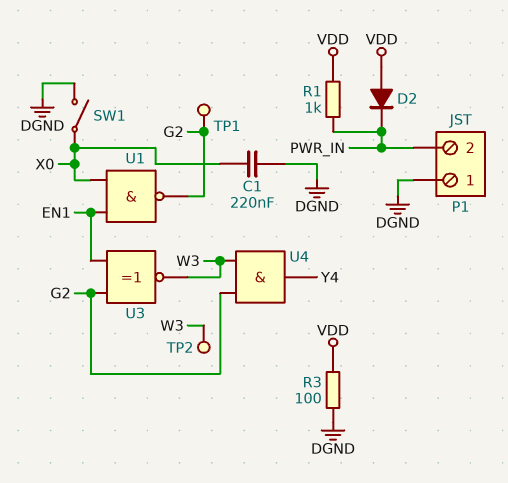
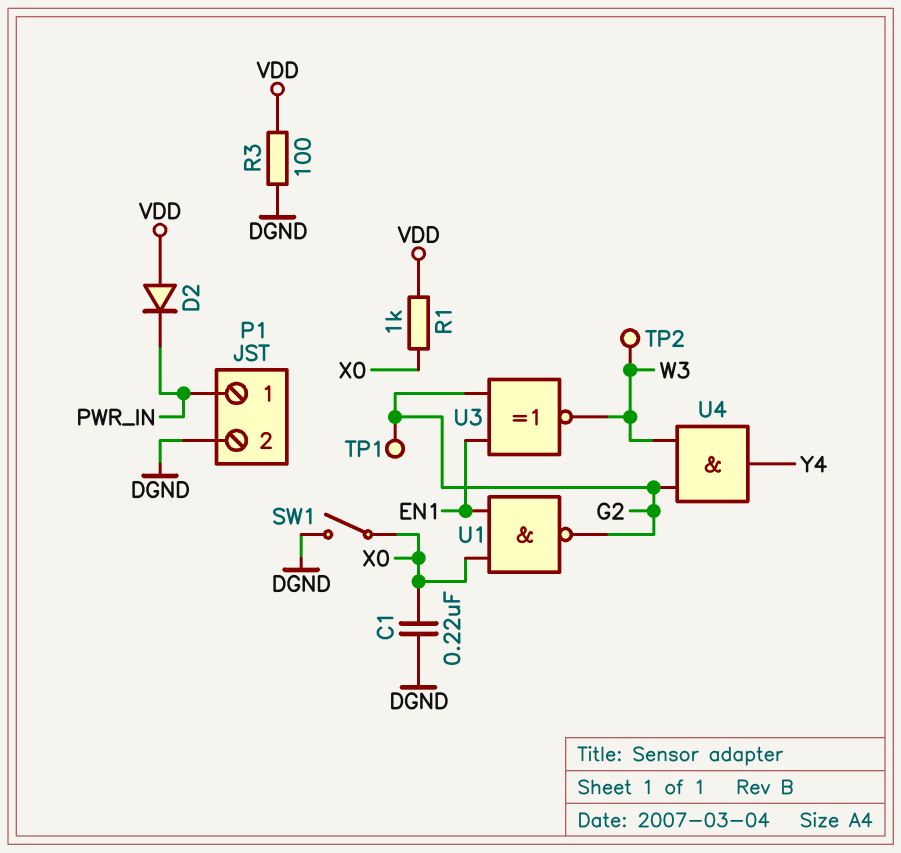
P1 pin 1: DGND -> PWR_IN
P1 pin 2: PWR_IN -> DGND
R1: 1k (PWR_IN, VDD) -> 1k (VDD, X0)

